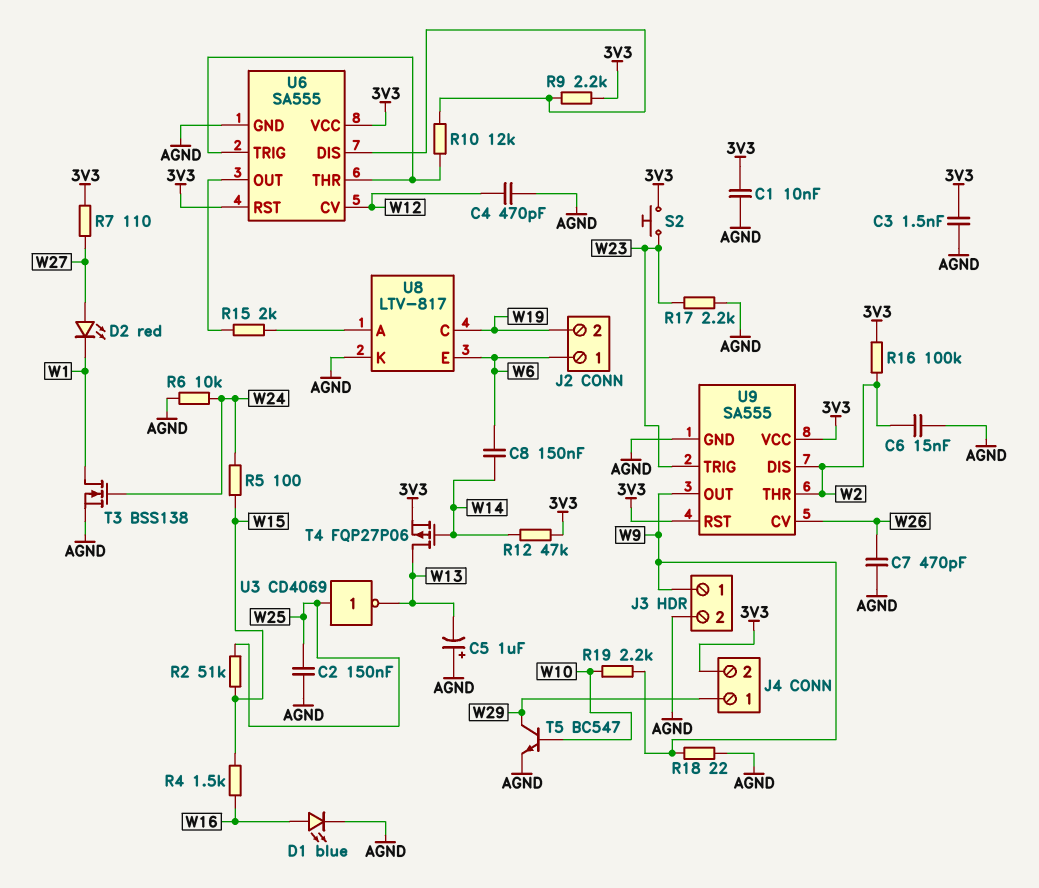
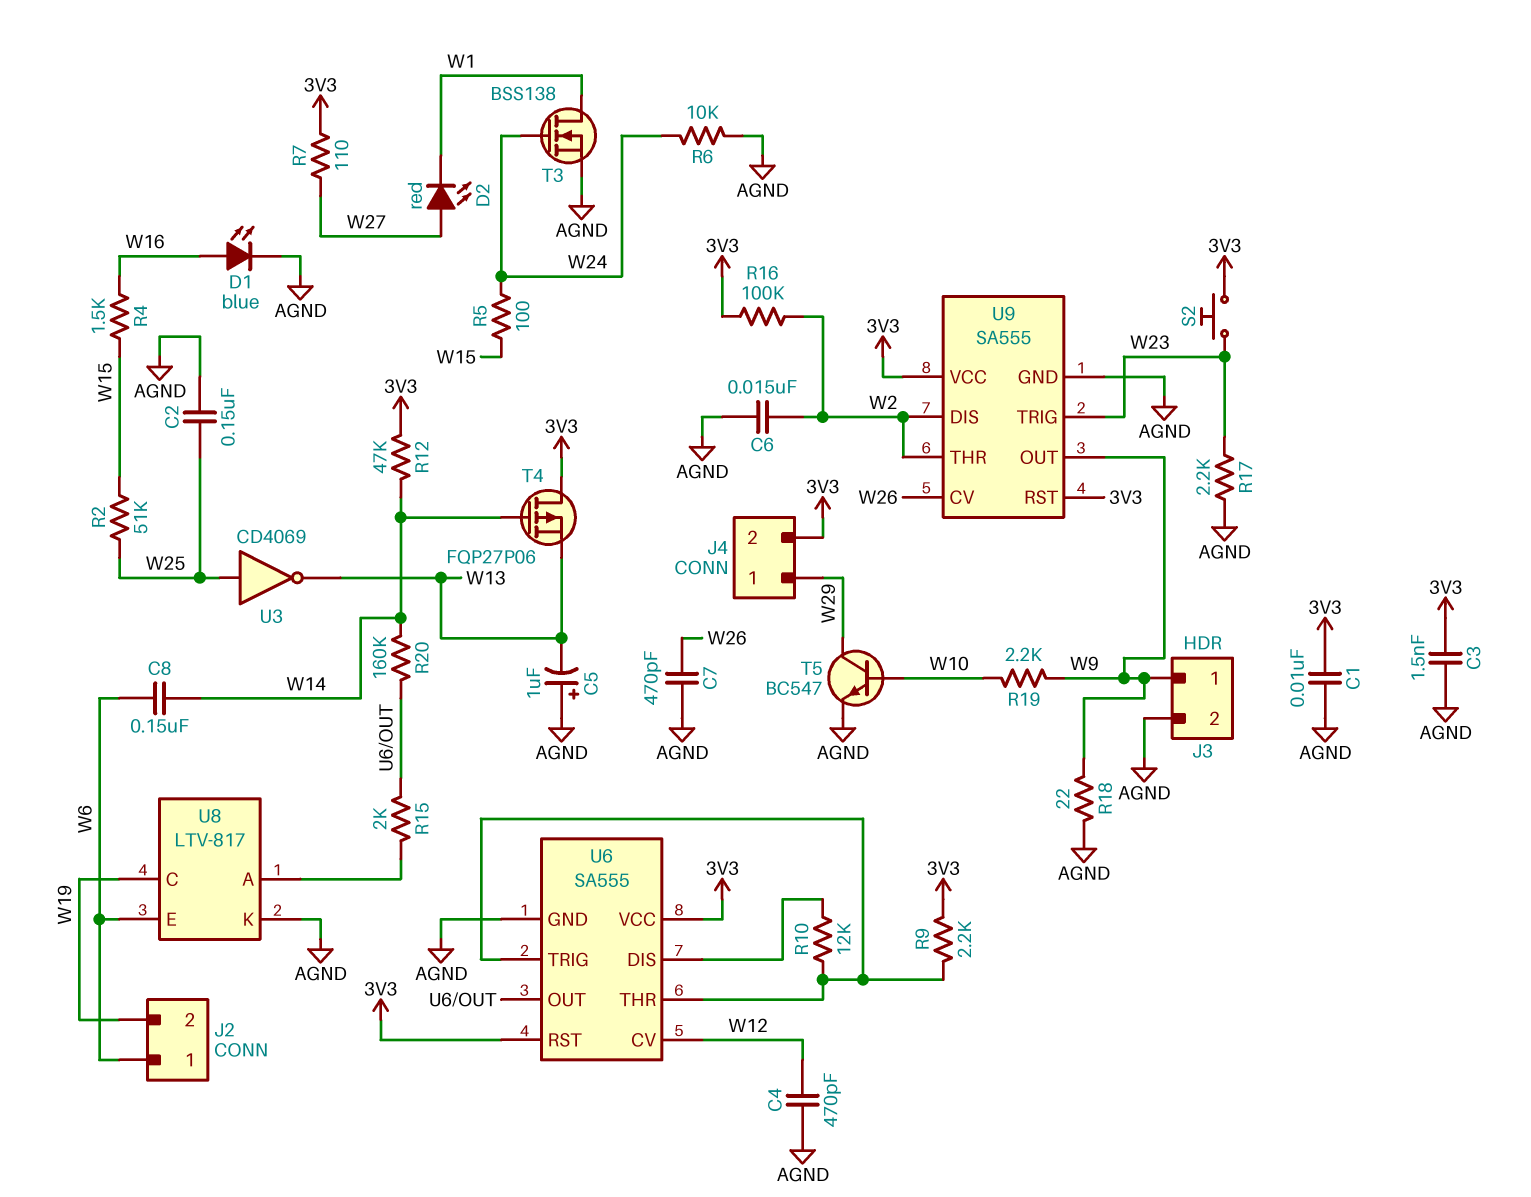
R9: 2.2k (3V3, U6/DIS) -> 2.2k (3V3, U6/THR)
R20: none -> 160k (U6/OUT, W14)
T4: PMOS FQP27P06 (G W14, D W13, S 3V3) -> PMOS FQP27P06 (G W14, D 3V3, S W13)

